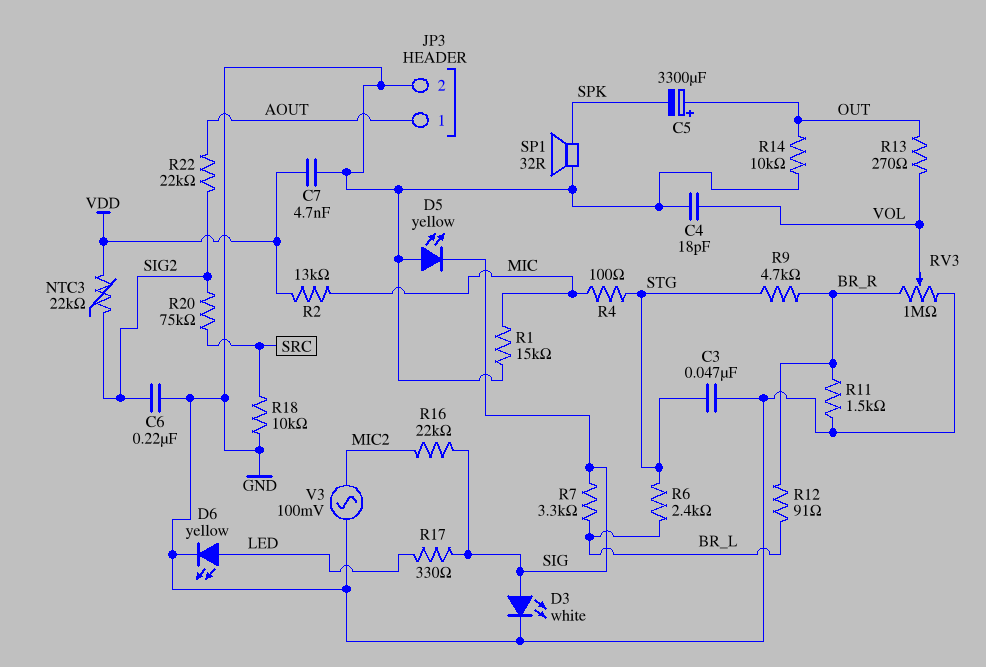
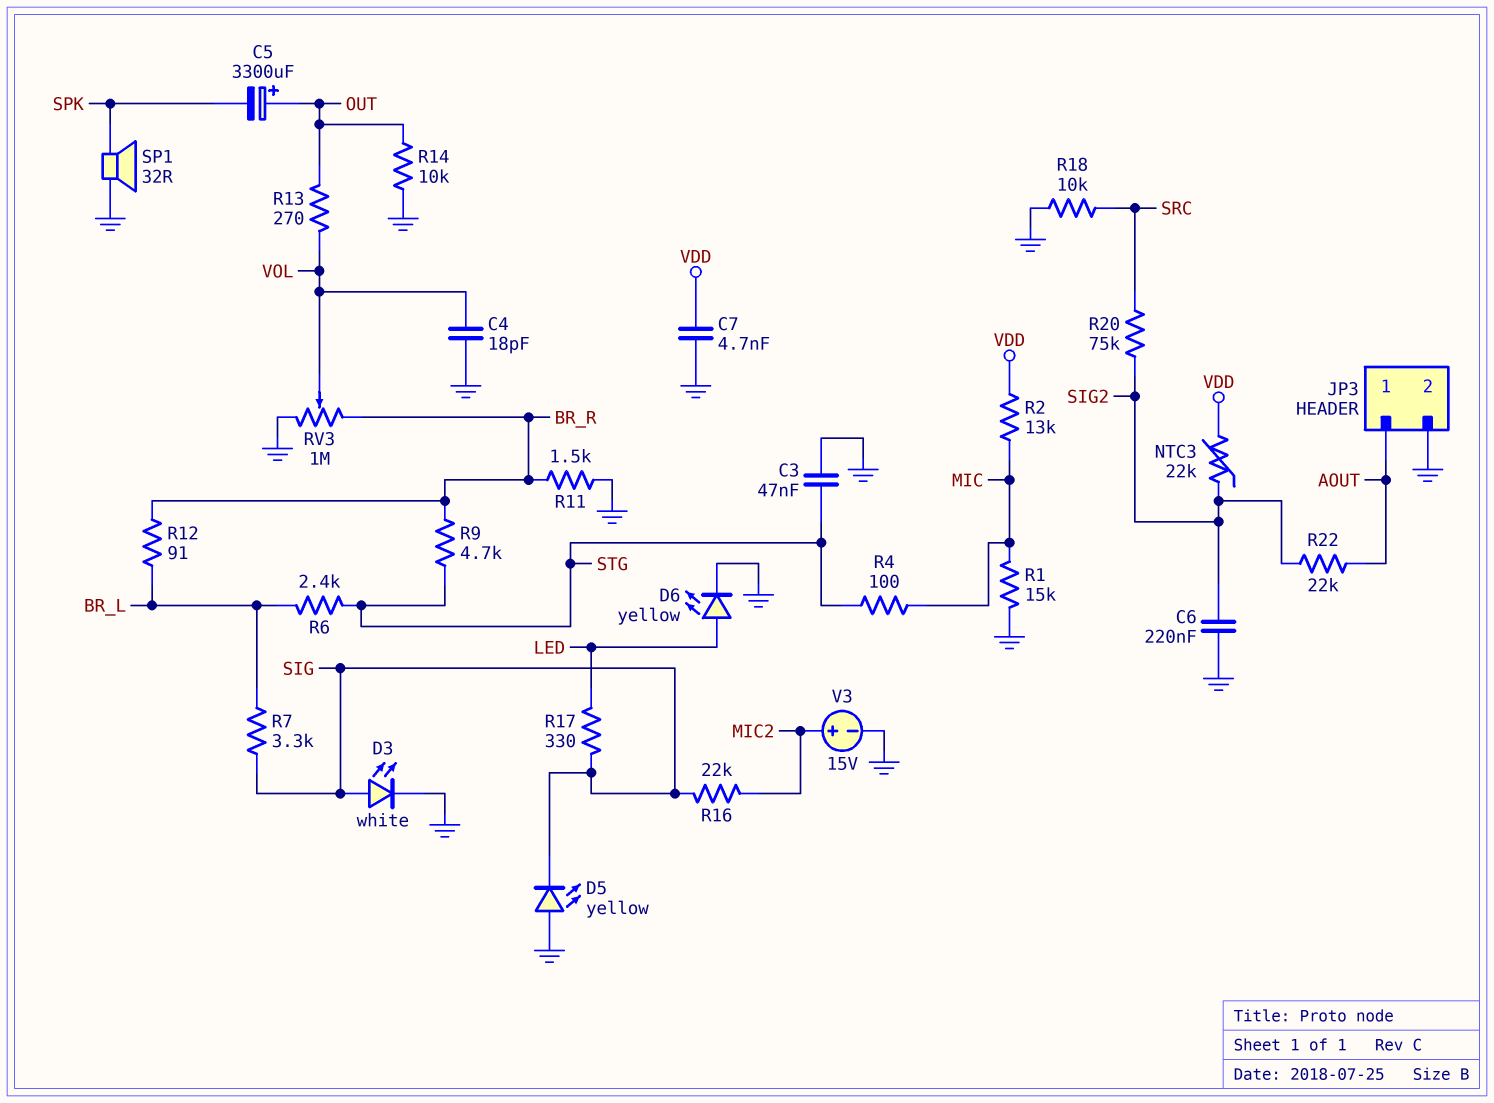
V3: AC 100mV (GND, MIC2) -> 15V (plus MIC2, minus GND)

